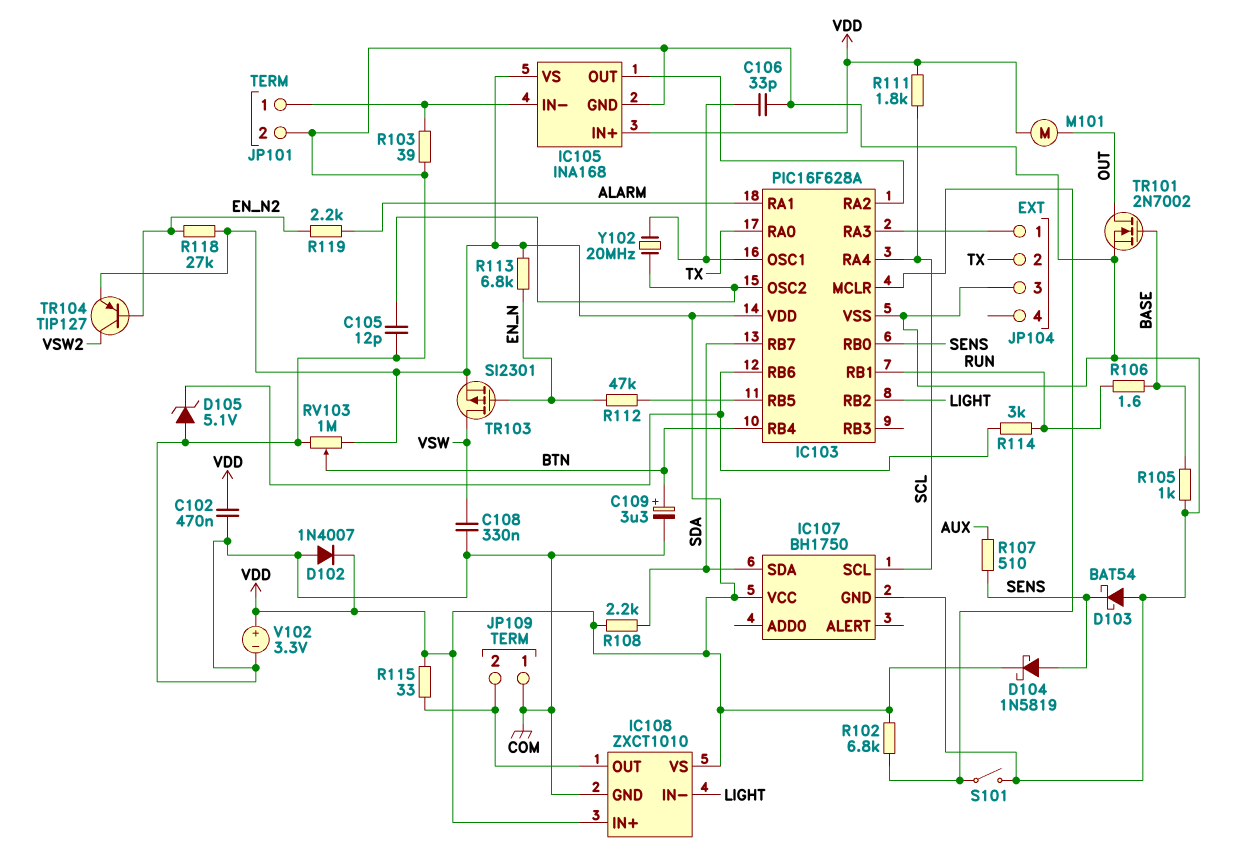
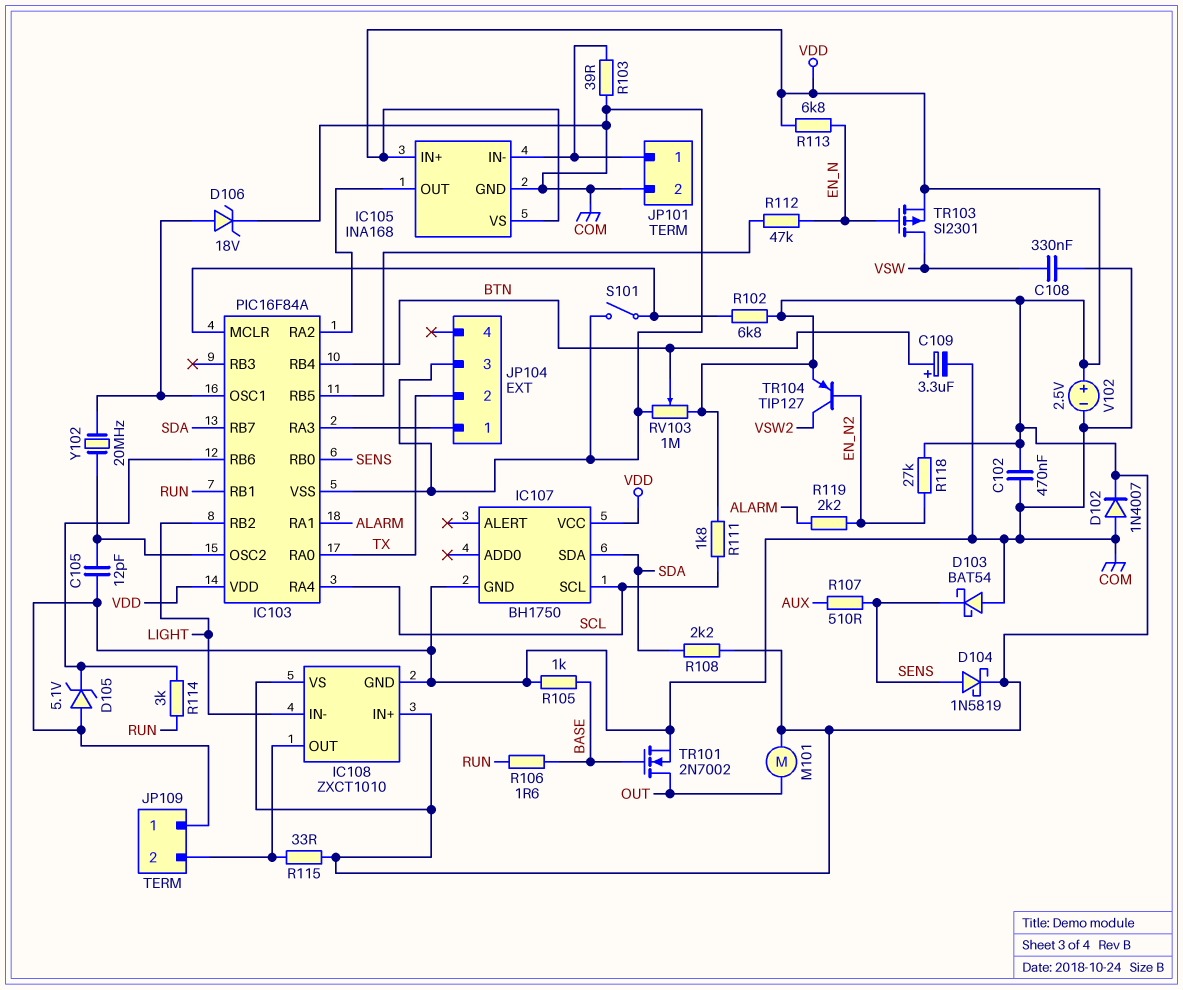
C106: 33pF (COM, IC103/OSC1) -> none
D106: none -> zener 18V (A IC103/OSC1, K COM)
IC103: PIC16F628A -> PIC16F84A
V102: 3.3V (plus VDD, minus COM) -> 2.5V (plus VDD, minus COM)

